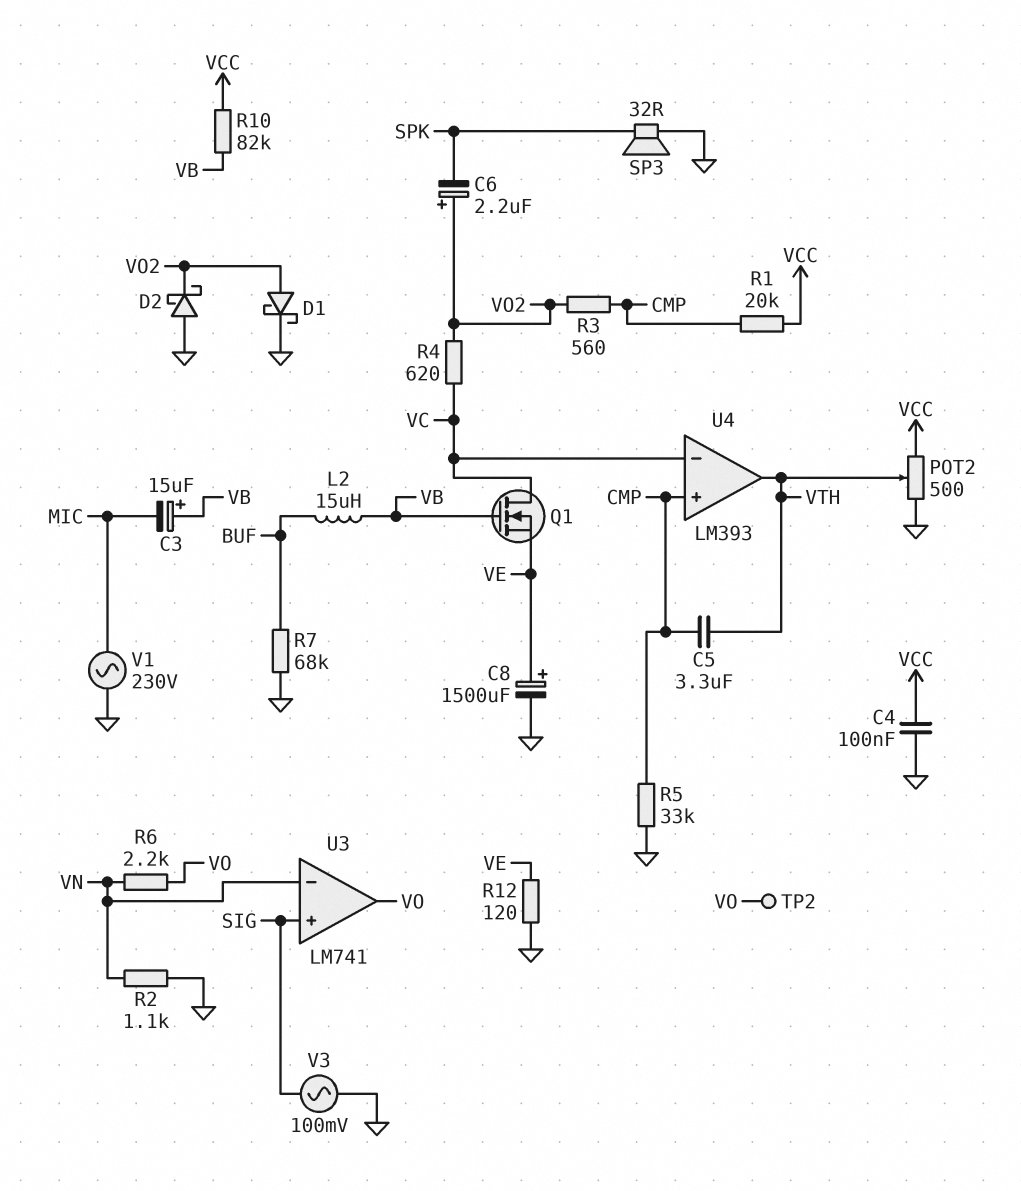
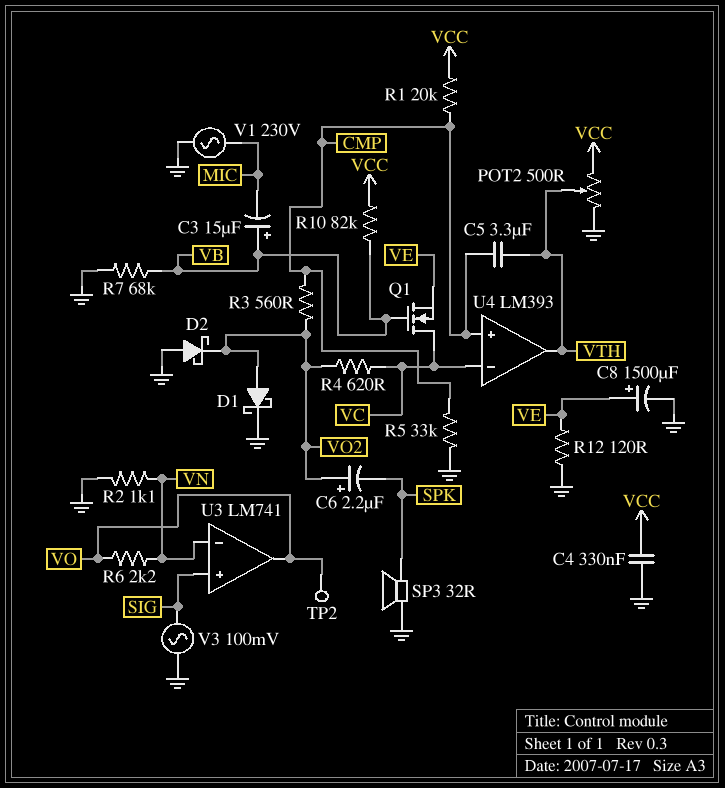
C4: 100nF (GND, VCC) -> 330nF (GND, VCC)
L2: 15uH (BUF, VB) -> none
R7: 68k (BUF, GND) -> 68k (GND, VB)

